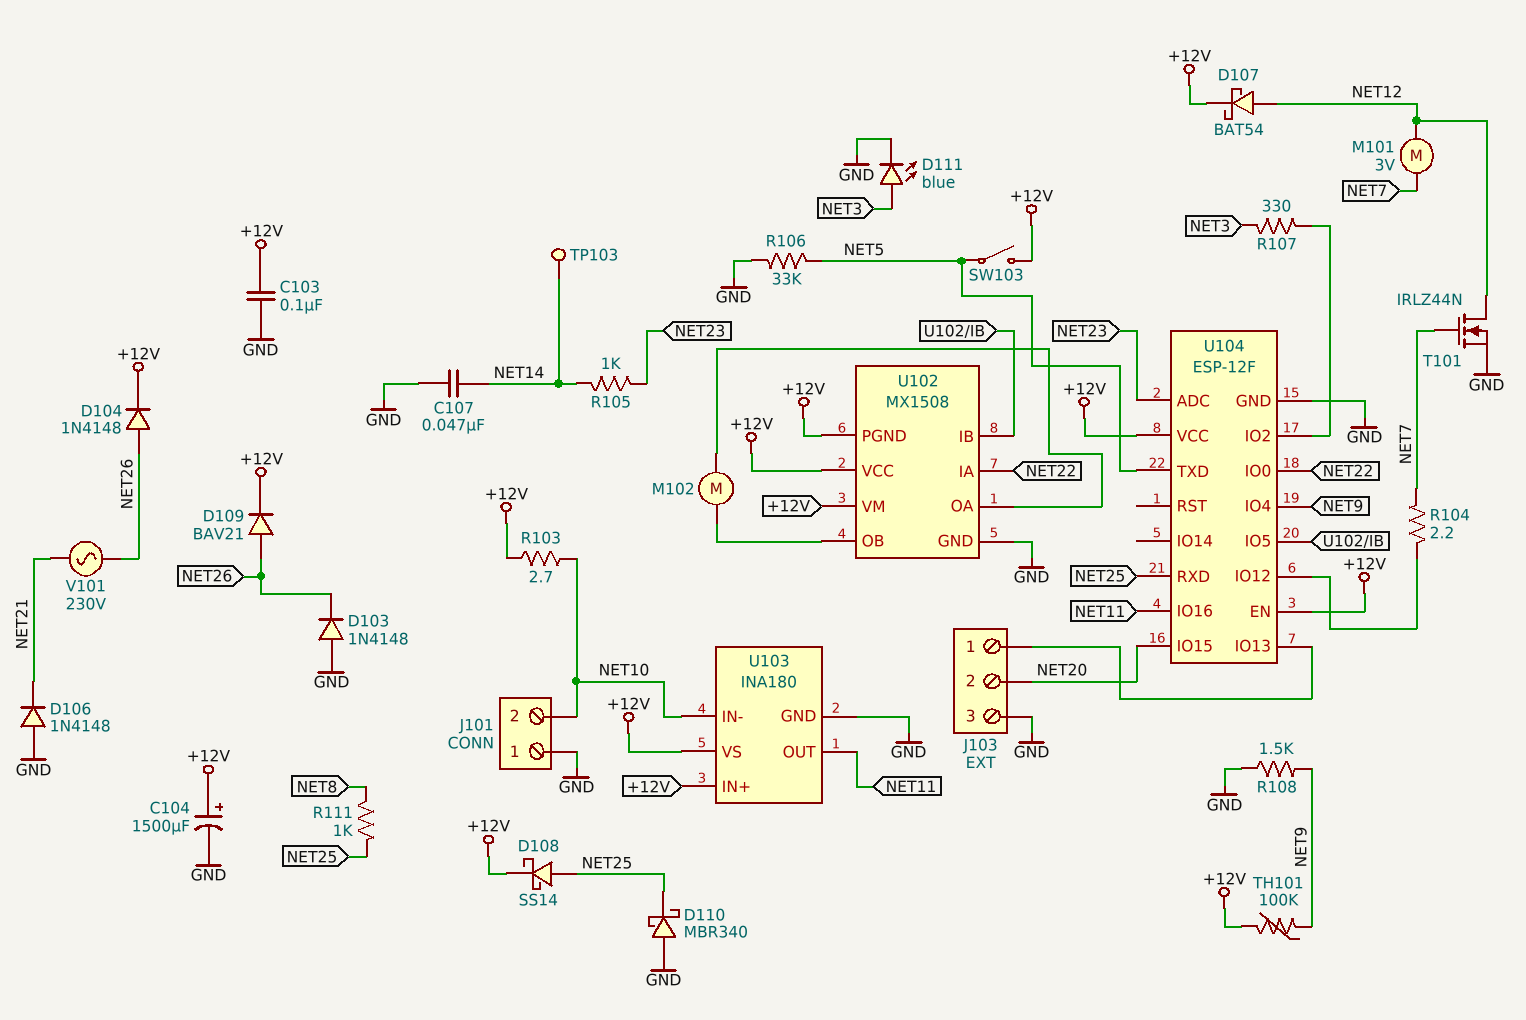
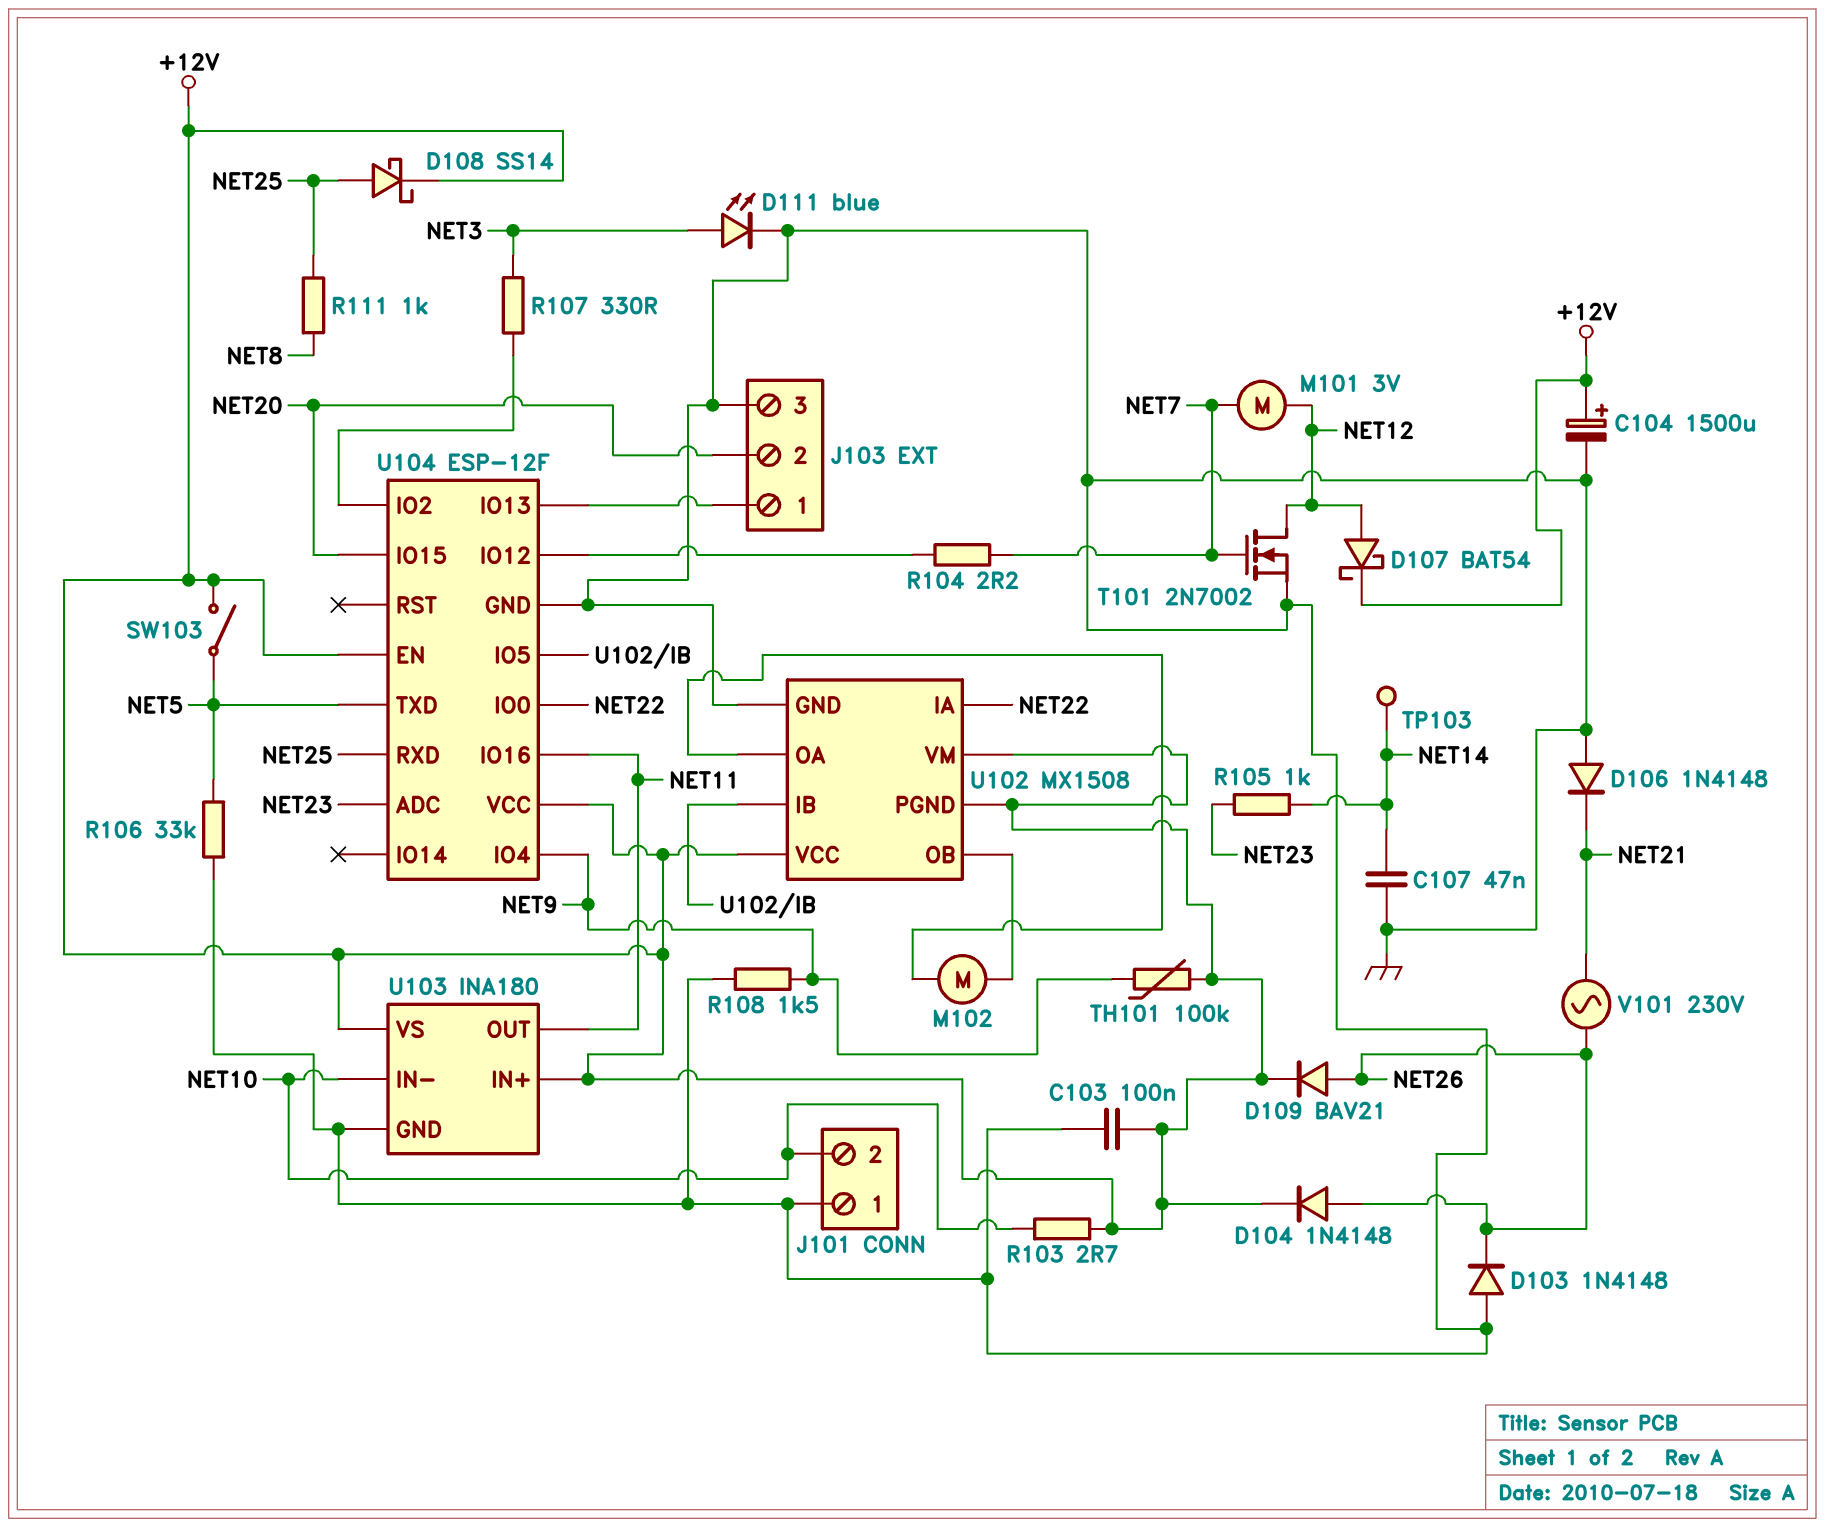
D110: schottky MBR340 (A GND, K NET25) -> none
T101: NMOS IRLZ44N (G NET7, D NET12, S GND) -> NMOS 2N7002 (G NET7, D NET12, S GND)

